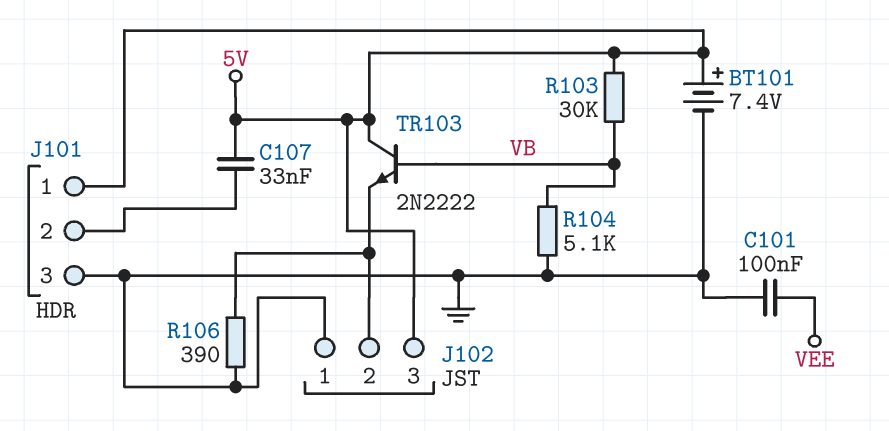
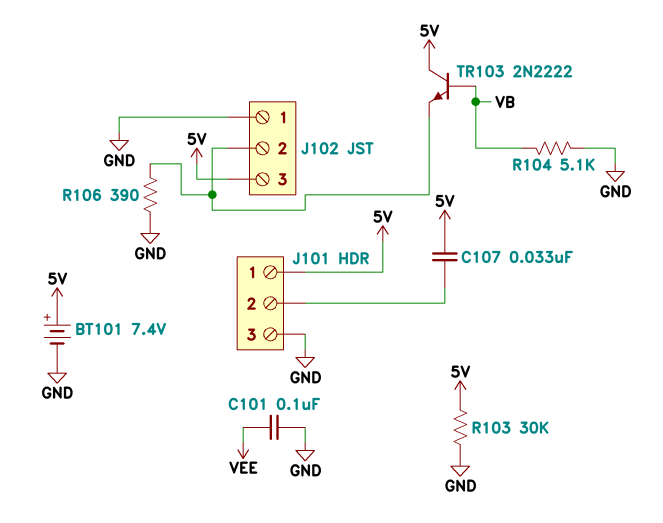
R103: 30k (5V, VB) -> 30k (5V, GND)

